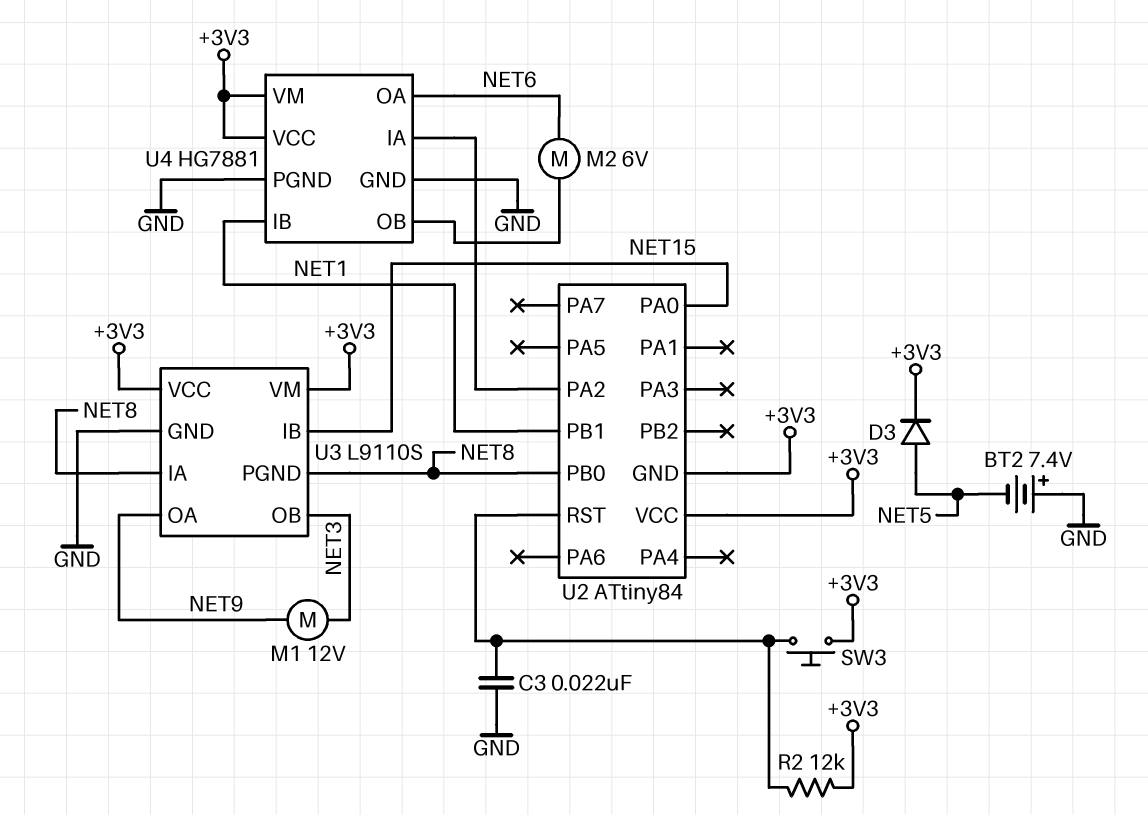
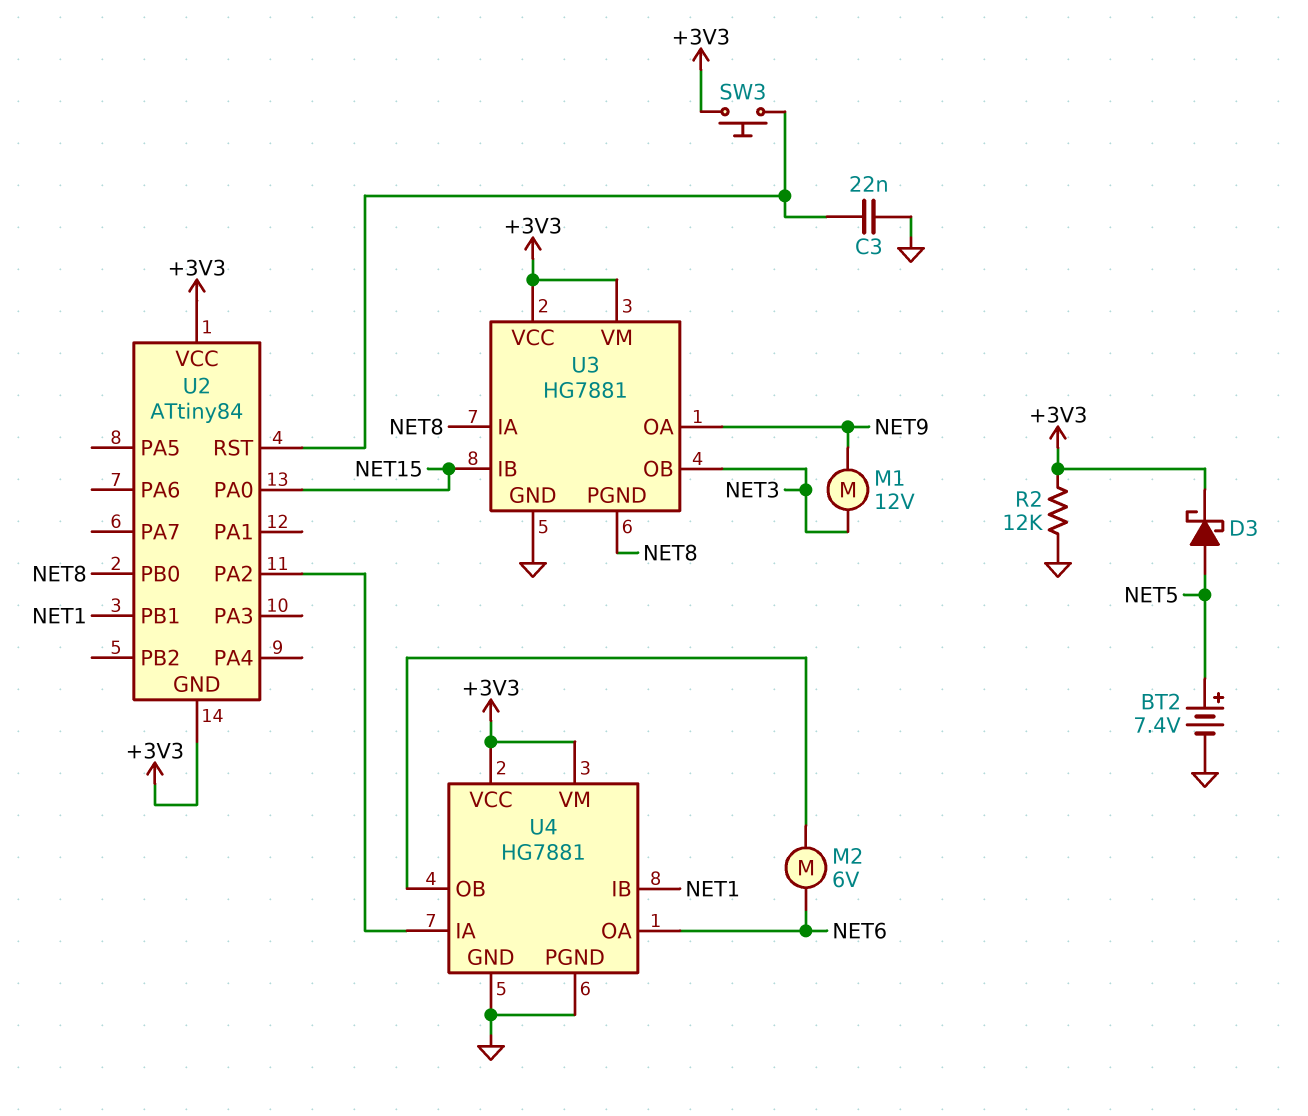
BT2: 7.4V (plus GND, minus NET5) -> 7.4V (plus NET5, minus GND)
D3: diode (A NET5, K +3V3) -> schottky (A NET5, K +3V3)
R2: 12k (+3V3, U2/RST) -> 12k (+3V3, GND)
U3: L9110S -> HG7881

